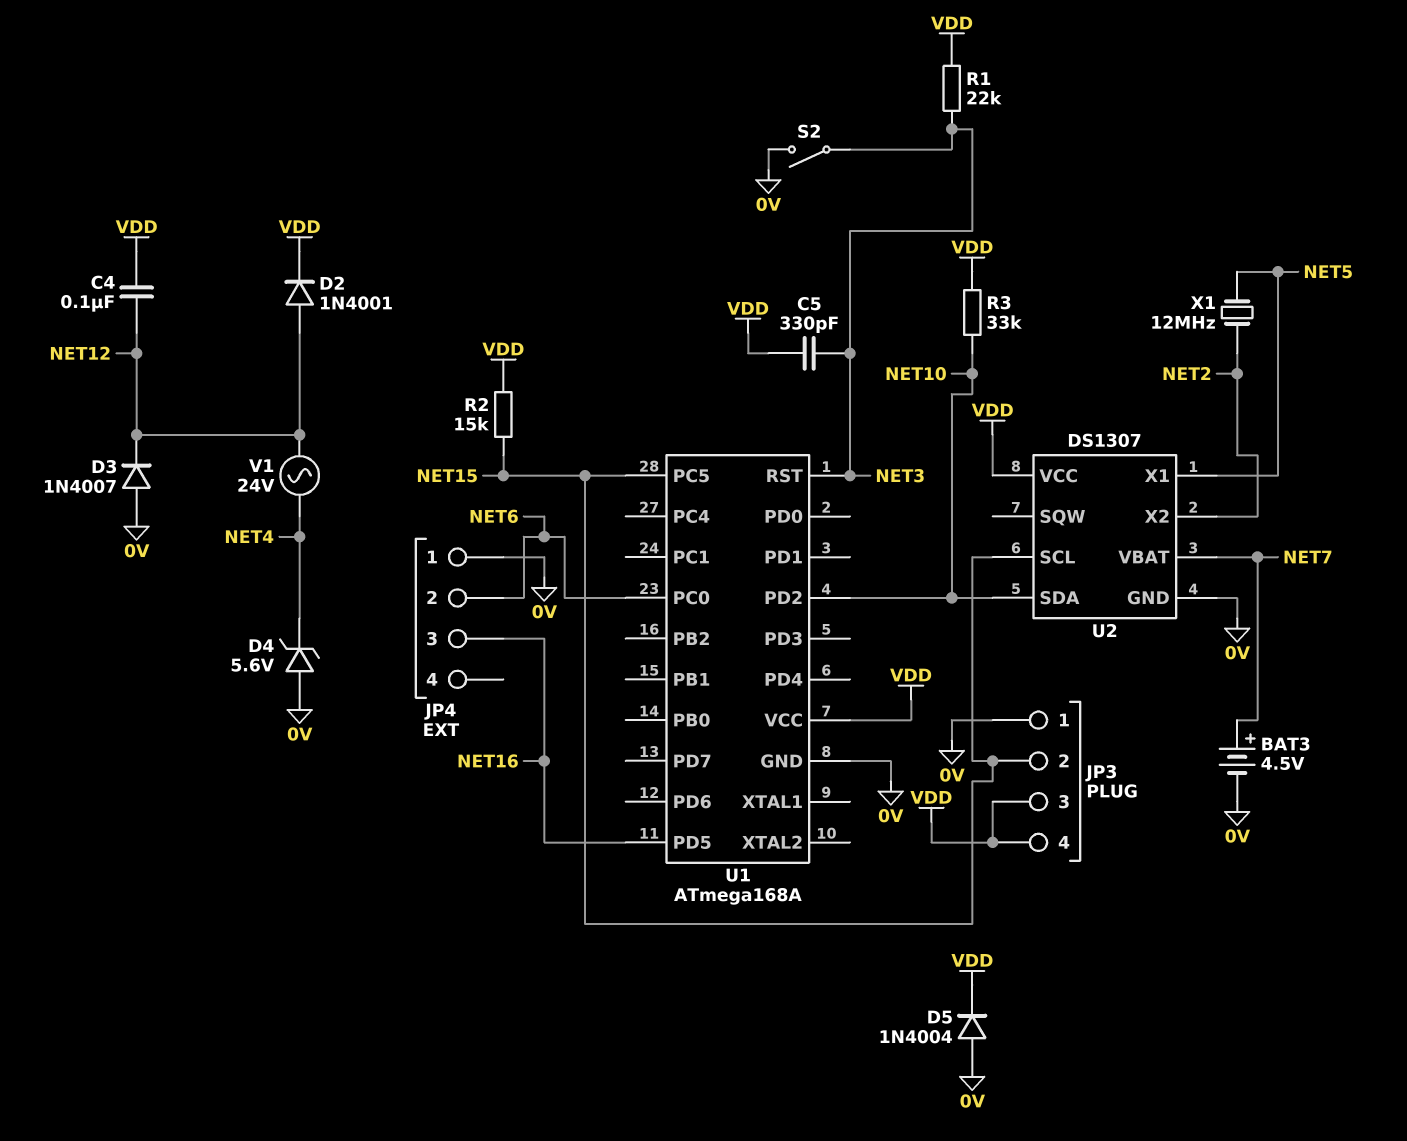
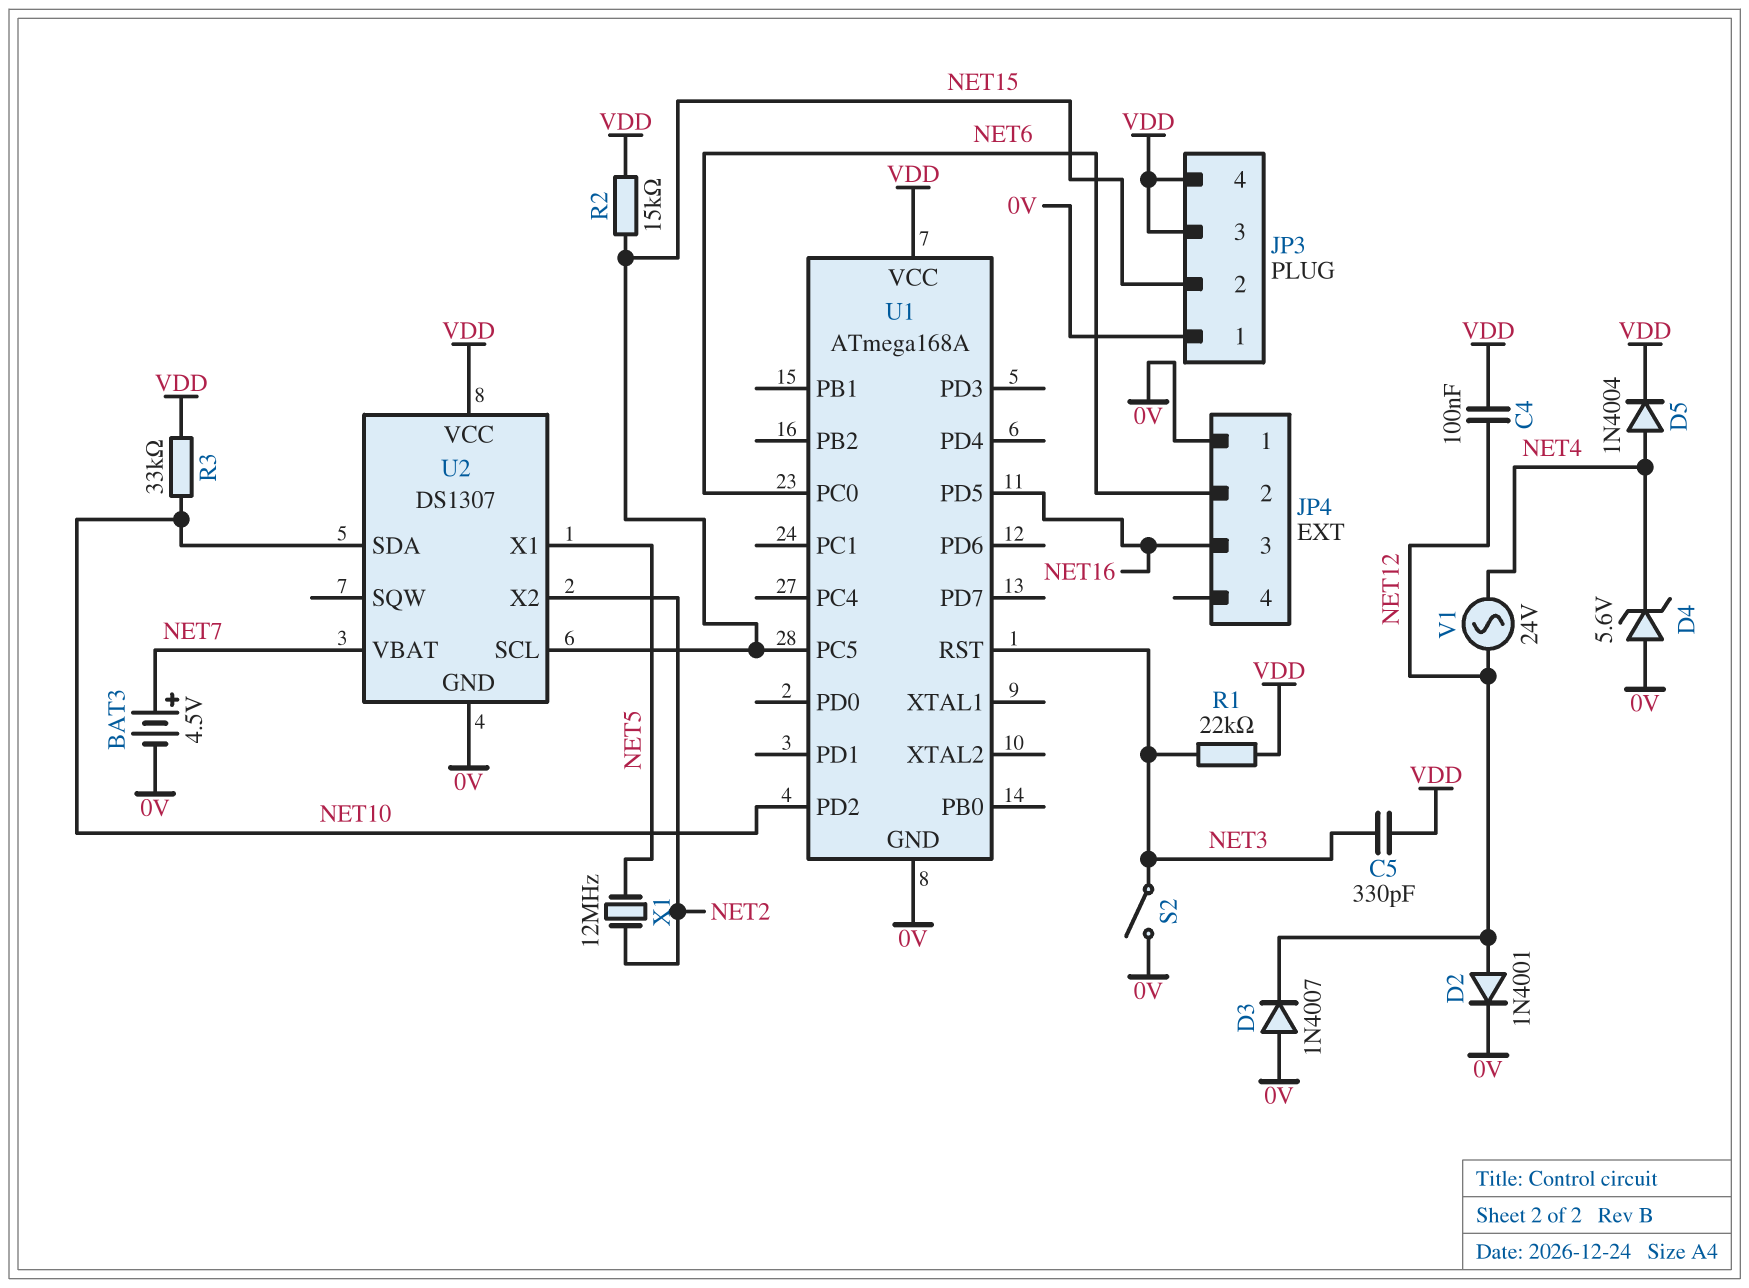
D2: diode 1N4001 (A NET12, K VDD) -> diode 1N4001 (A NET12, K 0V)
D5: diode 1N4004 (A 0V, K VDD) -> diode 1N4004 (A NET4, K VDD)

